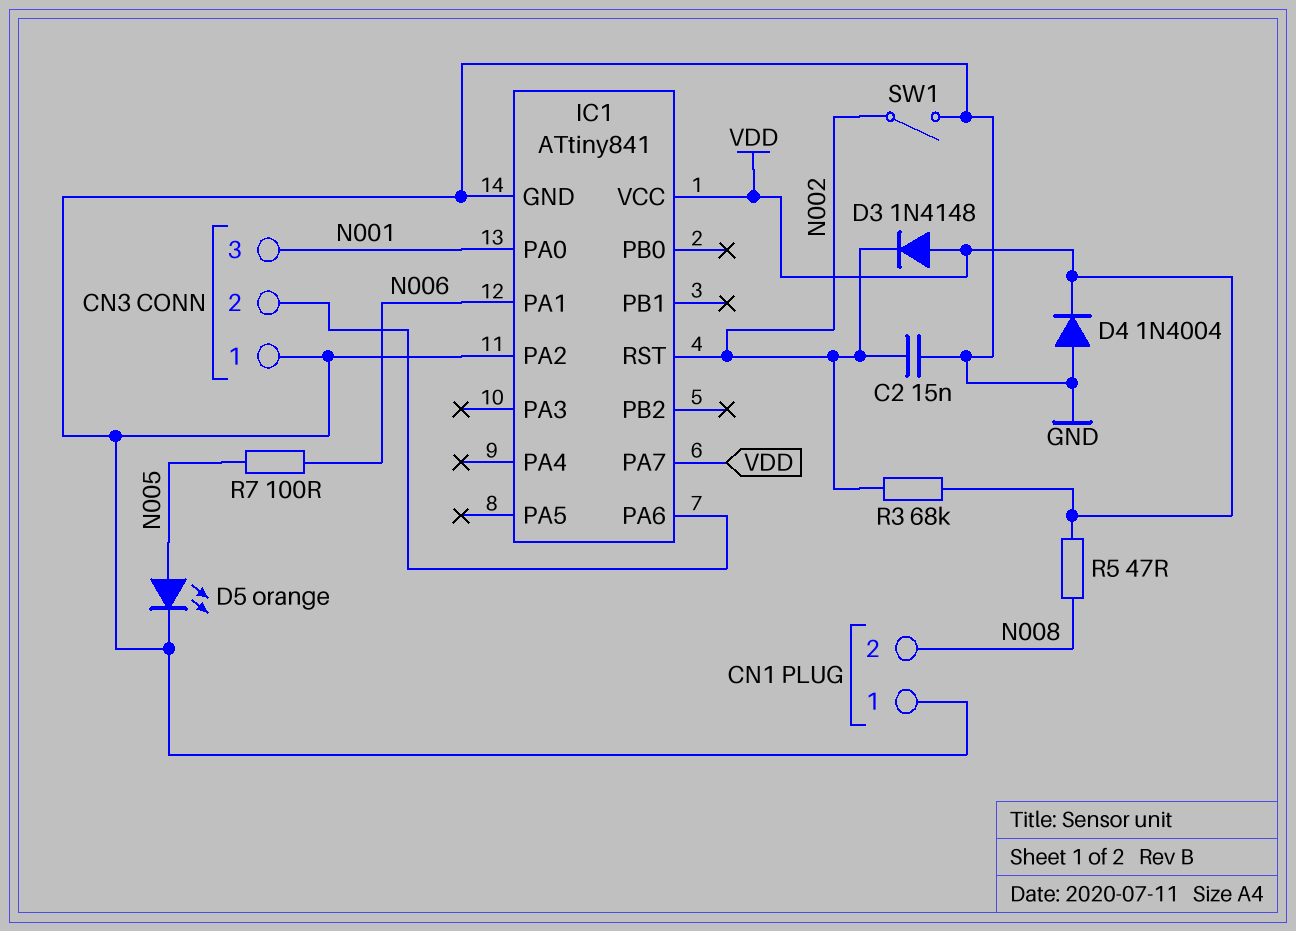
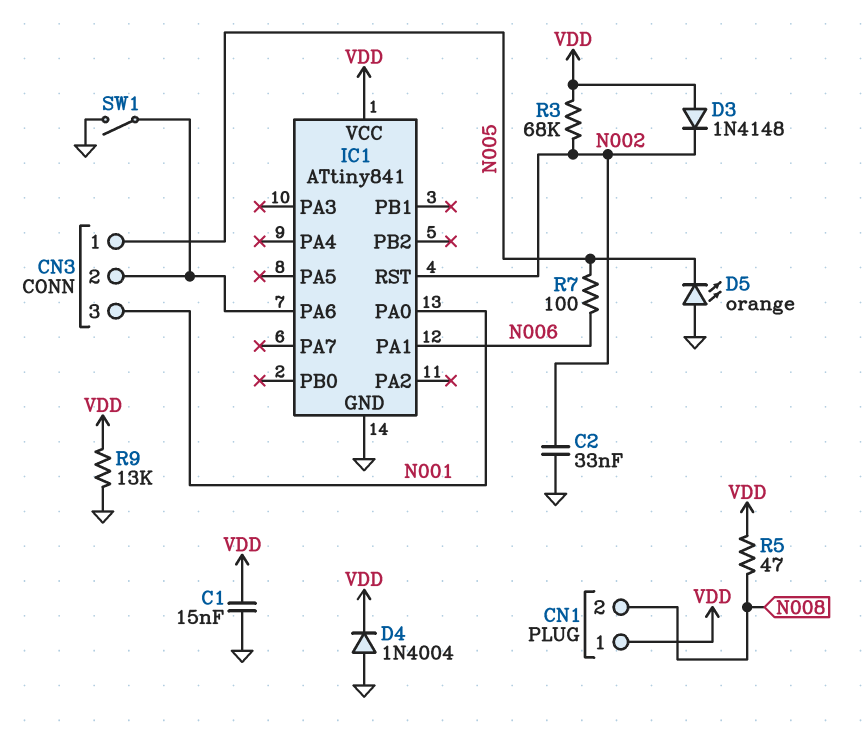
C1: none -> 15nF (GND, VDD)
C2: 15nF (GND, N002) -> 33nF (GND, N002)
CN1 pin 1: GND -> VDD
CN3 pin 1: GND -> N005
D5: LED orange (A N005, K GND) -> LED orange (A GND, K N005)
IC1 pin PA2: GND -> none
IC1 pin PA7: VDD -> none
R9: none -> 13k (GND, VDD)
SW1: switch (GND, N002) -> switch (CN3/2, GND)

